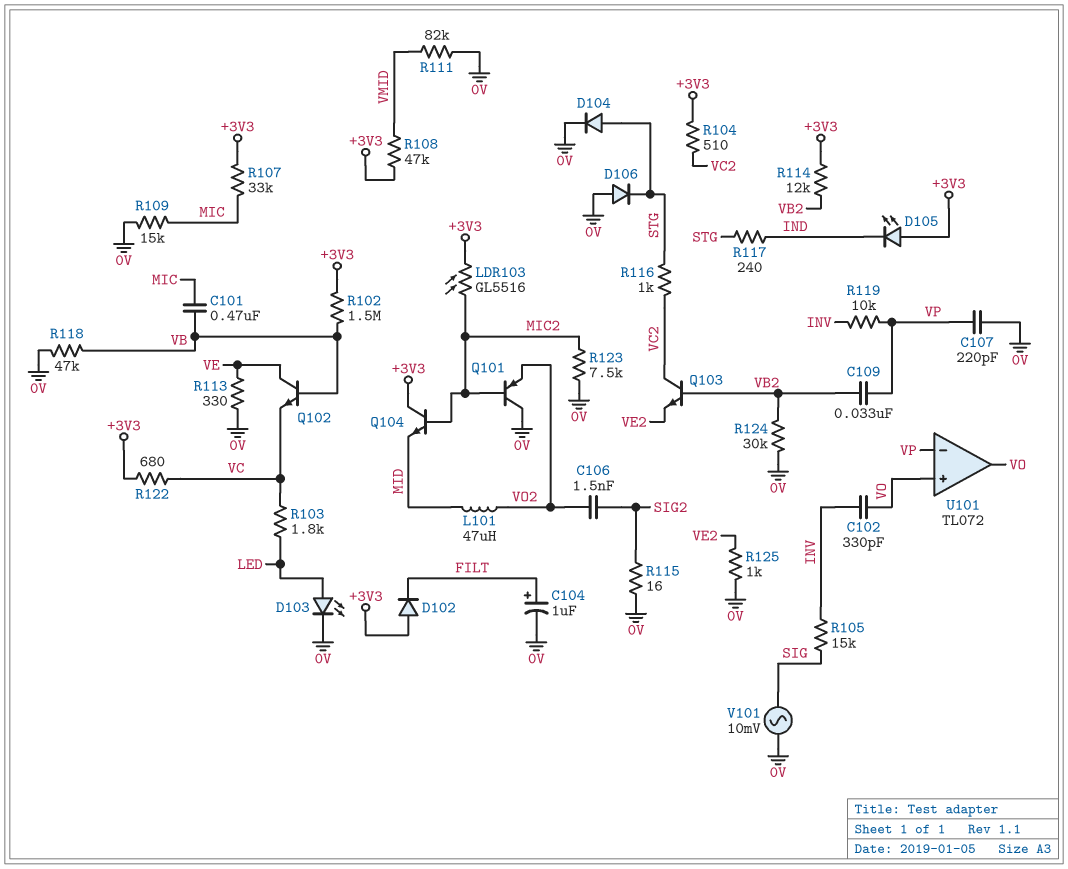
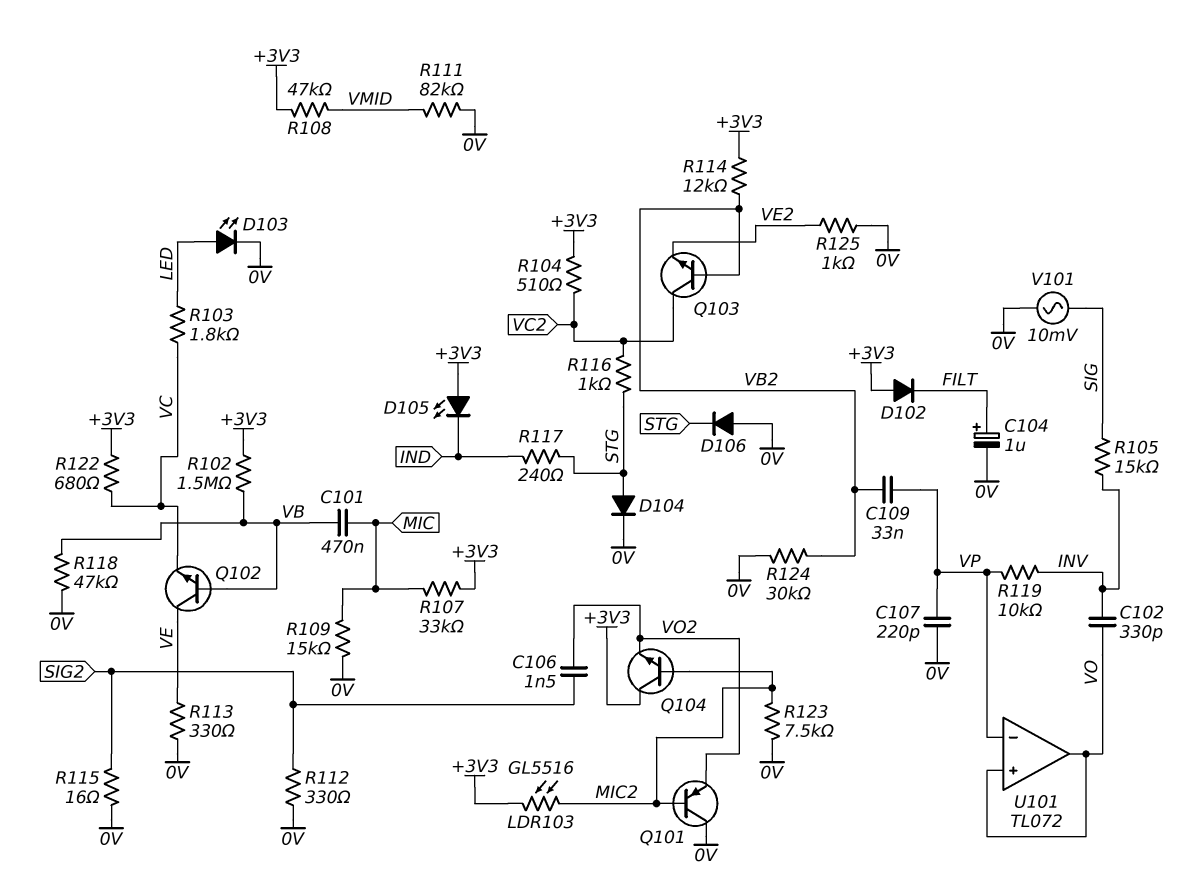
L101: 47uH (MID, VO2) -> none
Q104: NPN (B MIC2, C +3V3, E MID) -> NPN (B MIC2, C +3V3, E VO2)
R112: none -> 330 (0V, SIG2)

